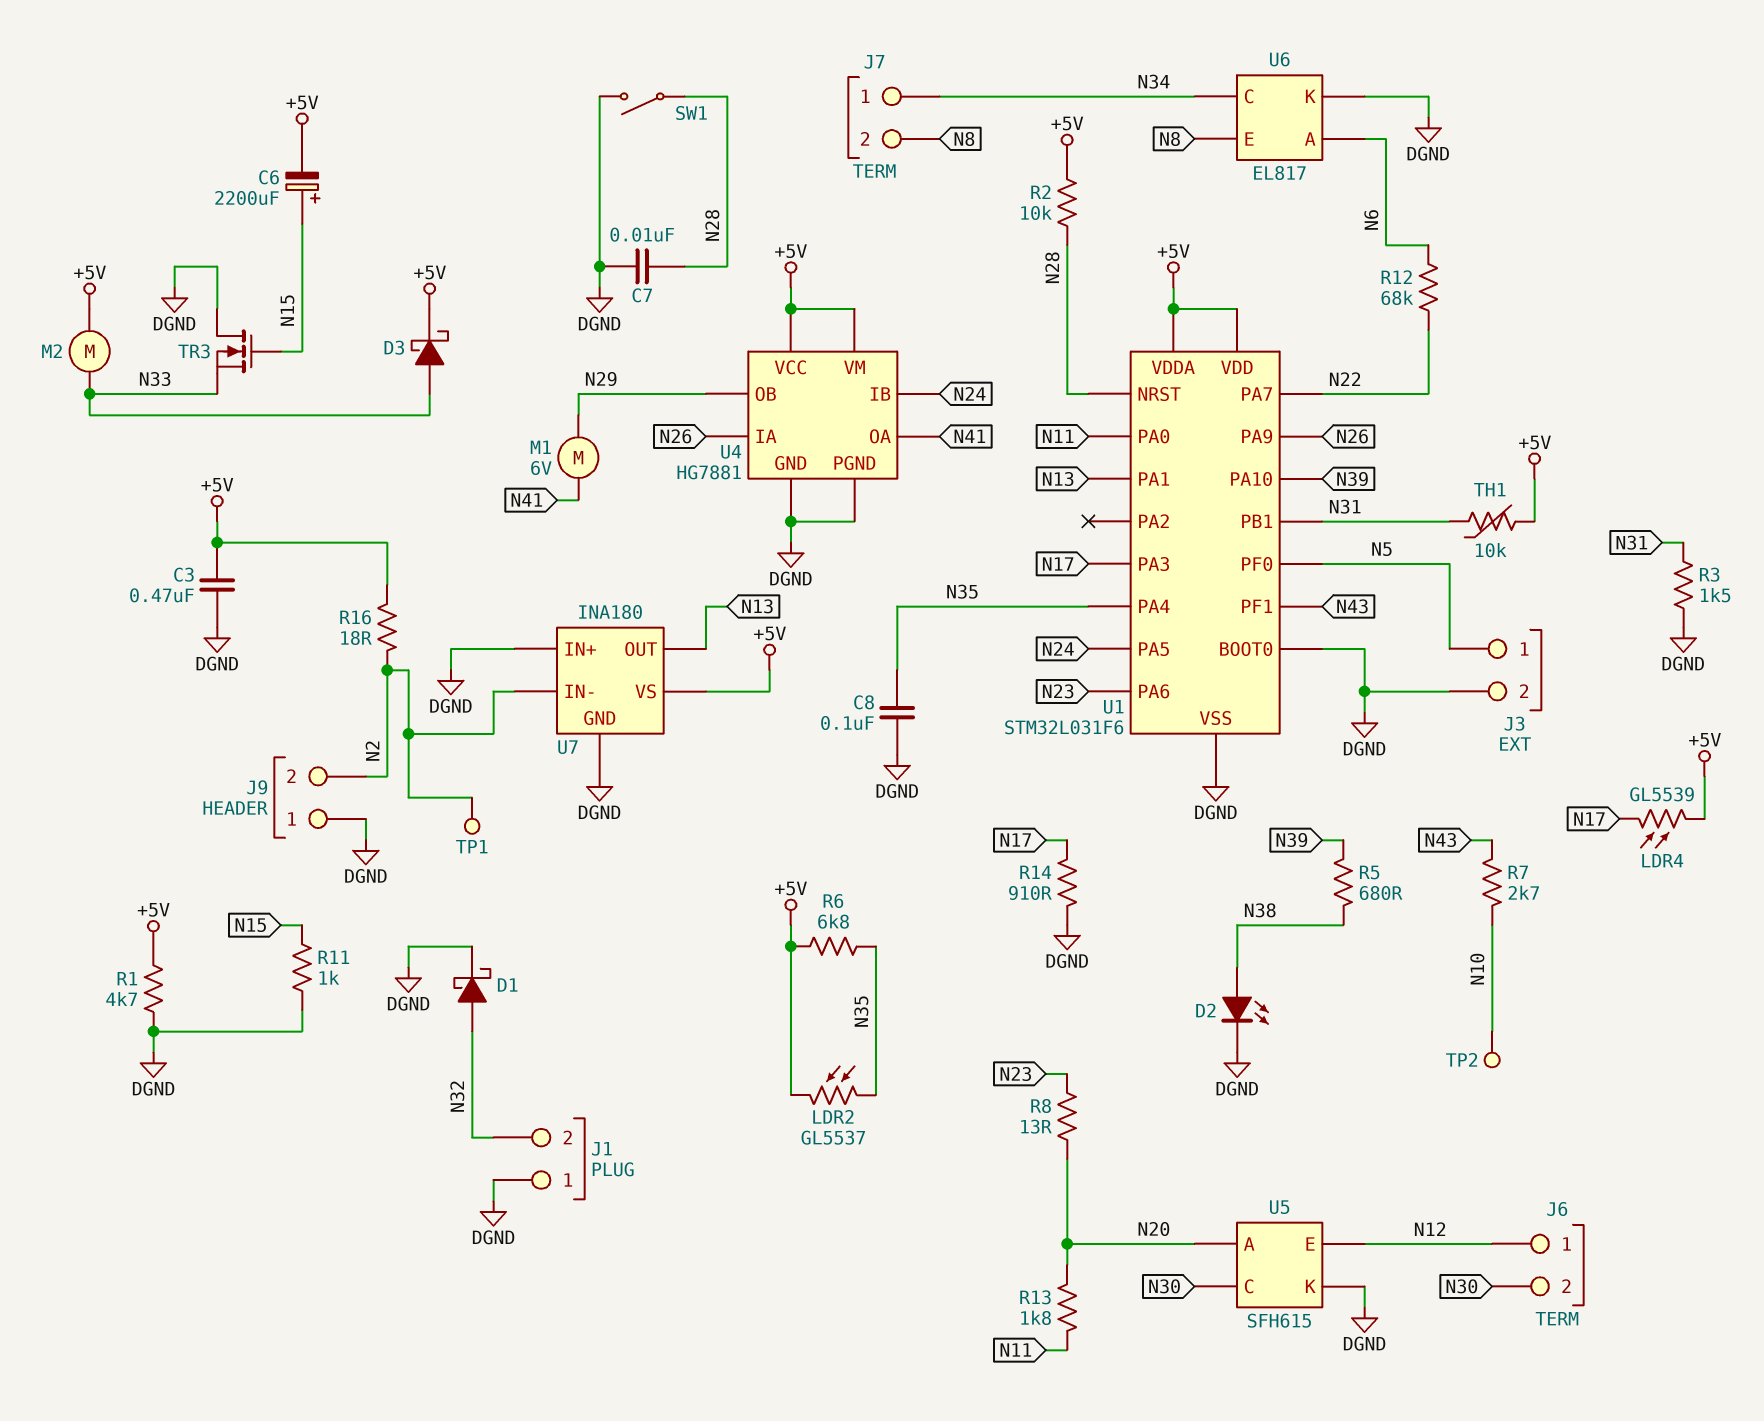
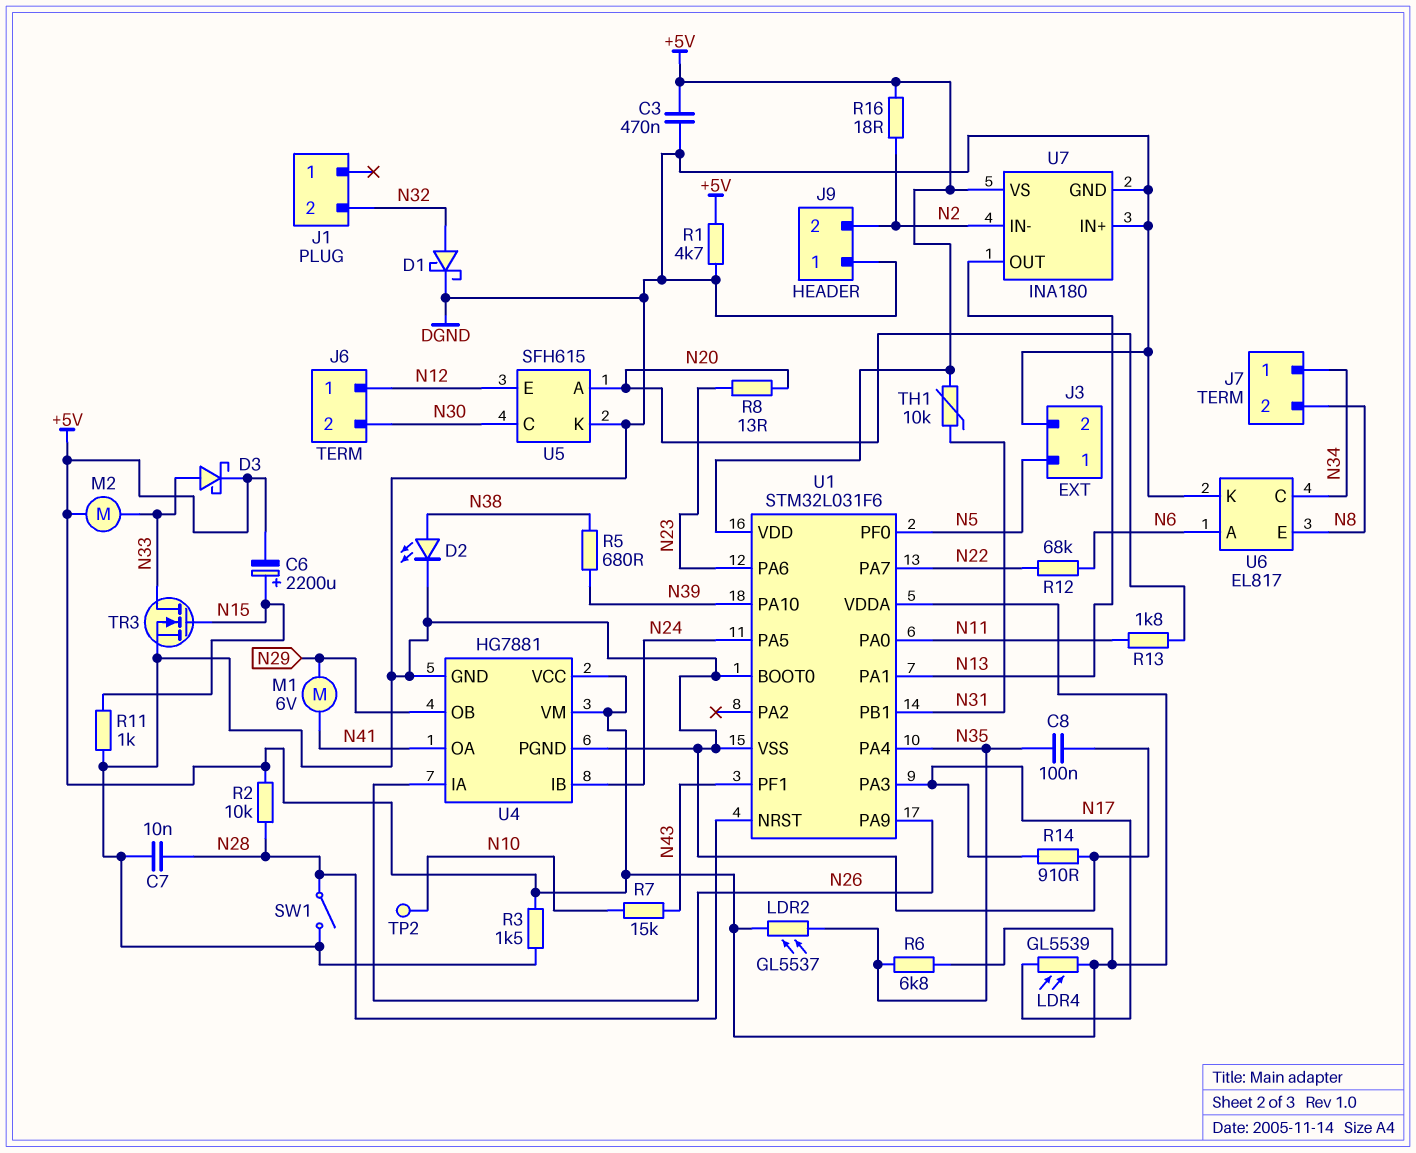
J1 pin 1: DGND -> none
R3: 1.5k (DGND, N31) -> 1.5k (+5V, DGND)
R7: 2.7k (N10, N43) -> 15k (N10, N43)
TP1: test point (N2) -> none
TR3: NMOS (G N15, D DGND, S N33) -> NMOS (G N15, D N33, S DGND)

